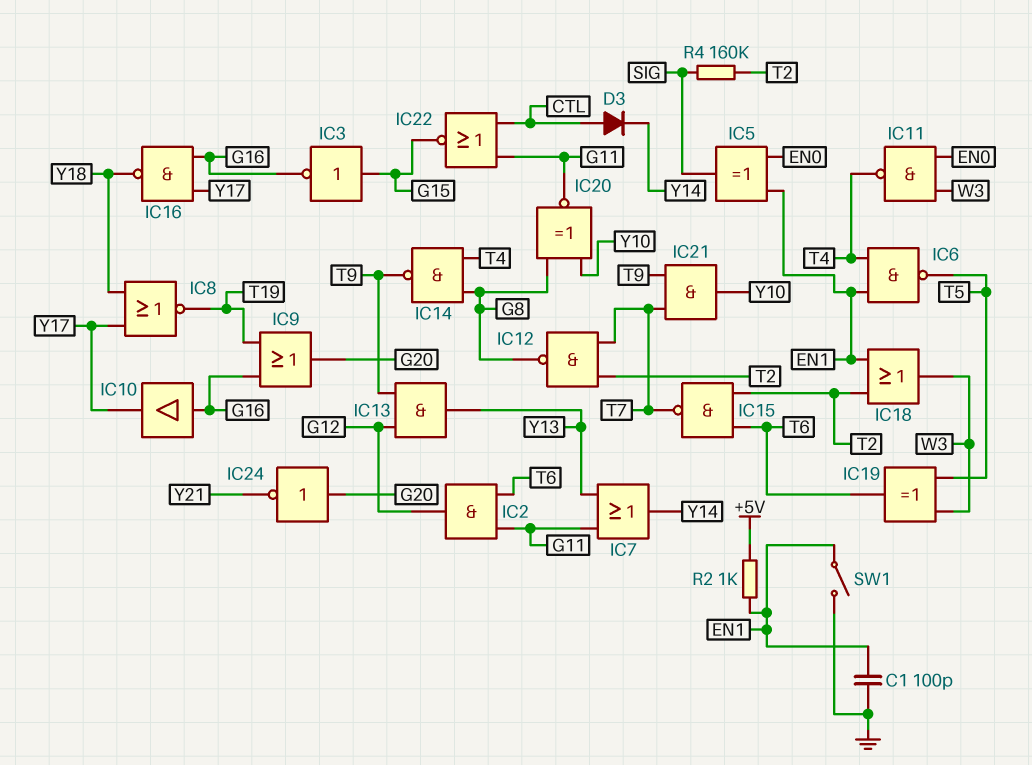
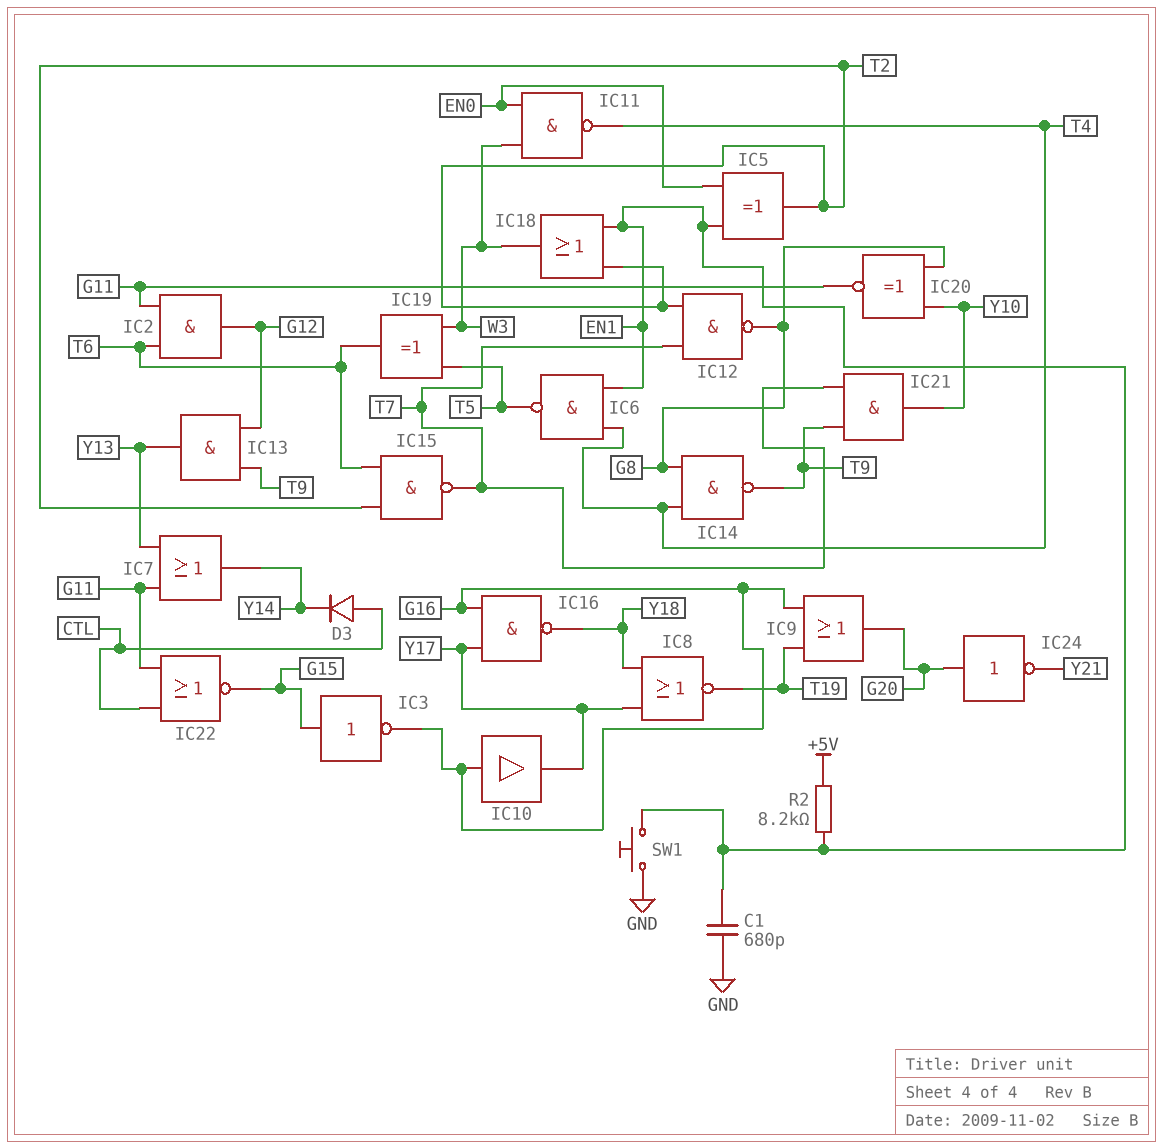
C1: 100pF (EN1, GND) -> 680pF (EN1, GND)
IC5: XOR (in EN0, in EN1, out SIG) -> XOR (in EN0, in EN1, out T2)
R2: 1k (+5V, EN1) -> 8.2k (+5V, EN1)
R4: 160k (SIG, T2) -> none
SW1: switch (EN1, GND) -> button (EN1, GND)

